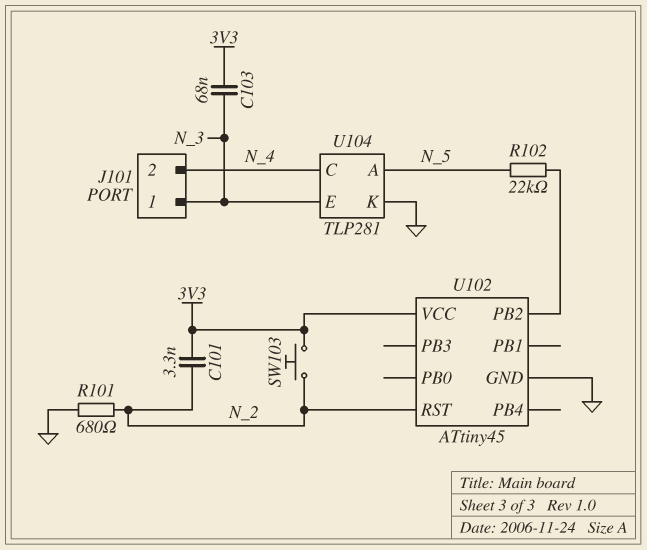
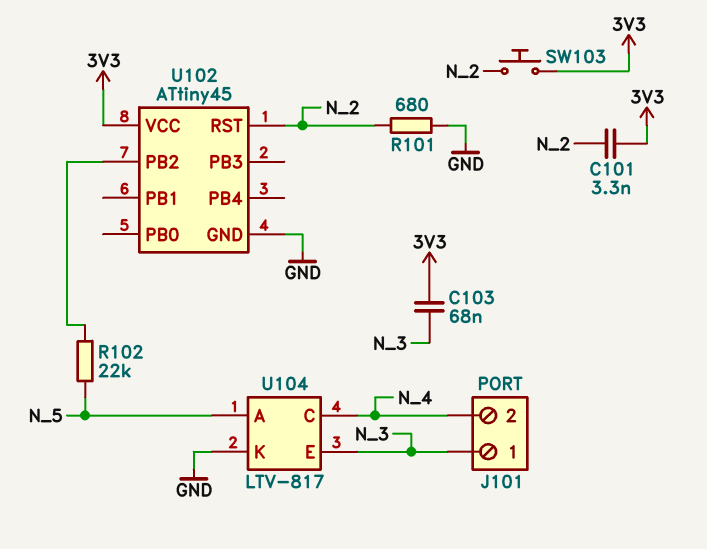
U104: TLP281 -> LTV-817

